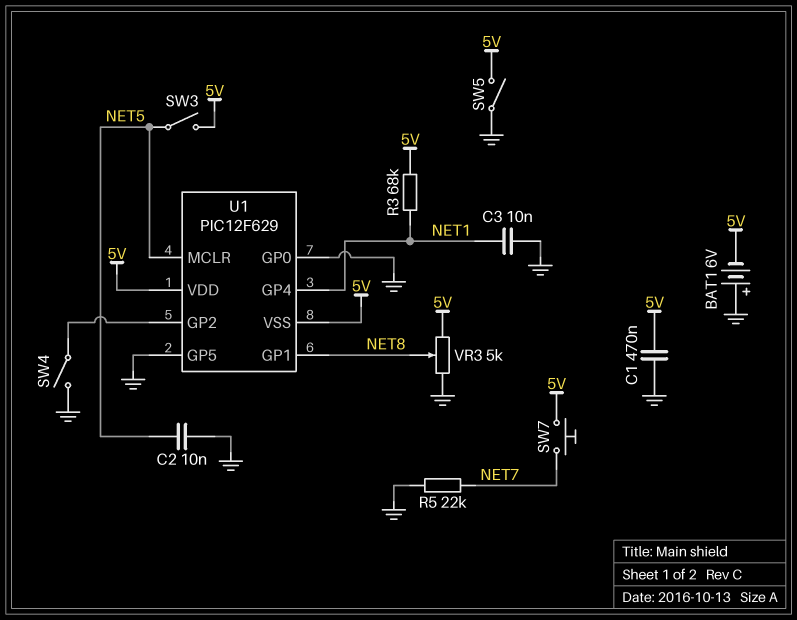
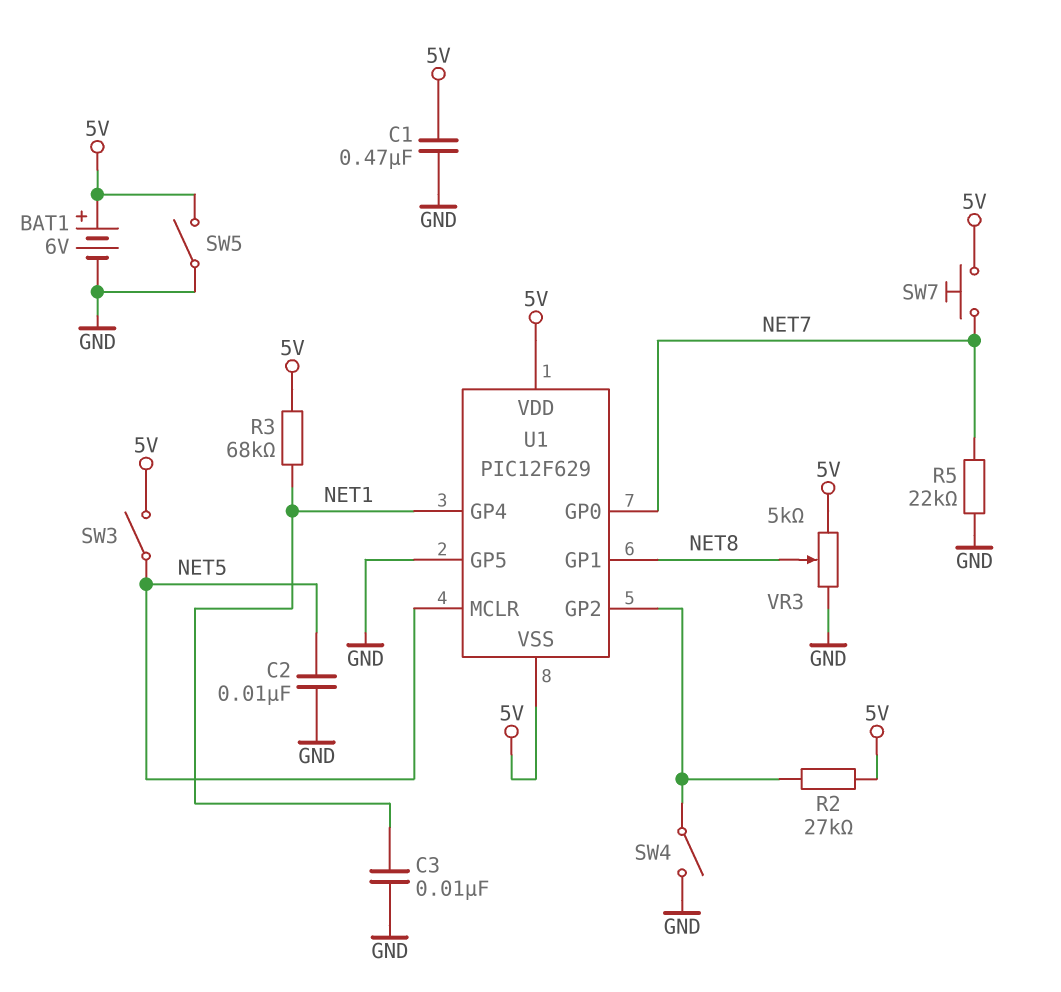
BAT1: 6V (plus GND, minus 5V) -> 6V (plus 5V, minus GND)
R2: none -> 27k (5V, U1/GP2)
U1 pin GP0: GND -> NET7

